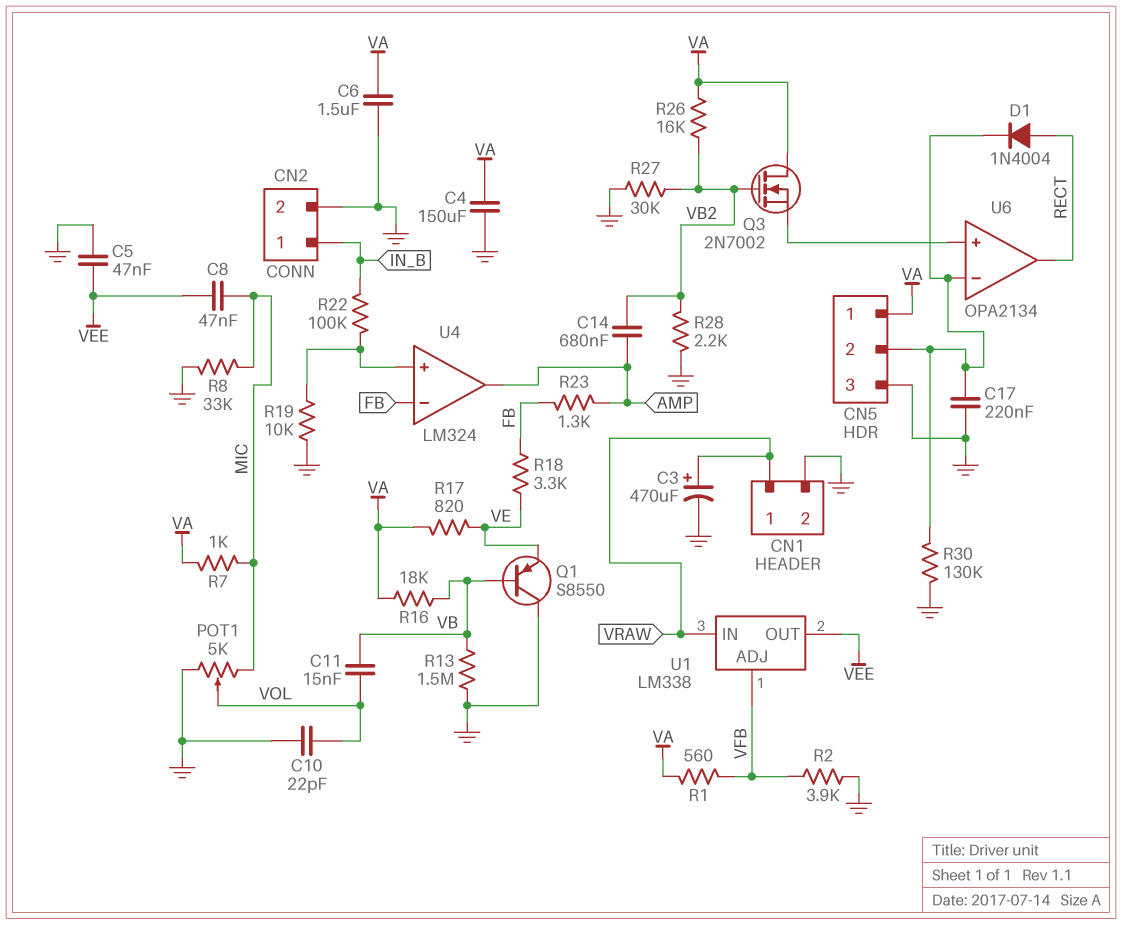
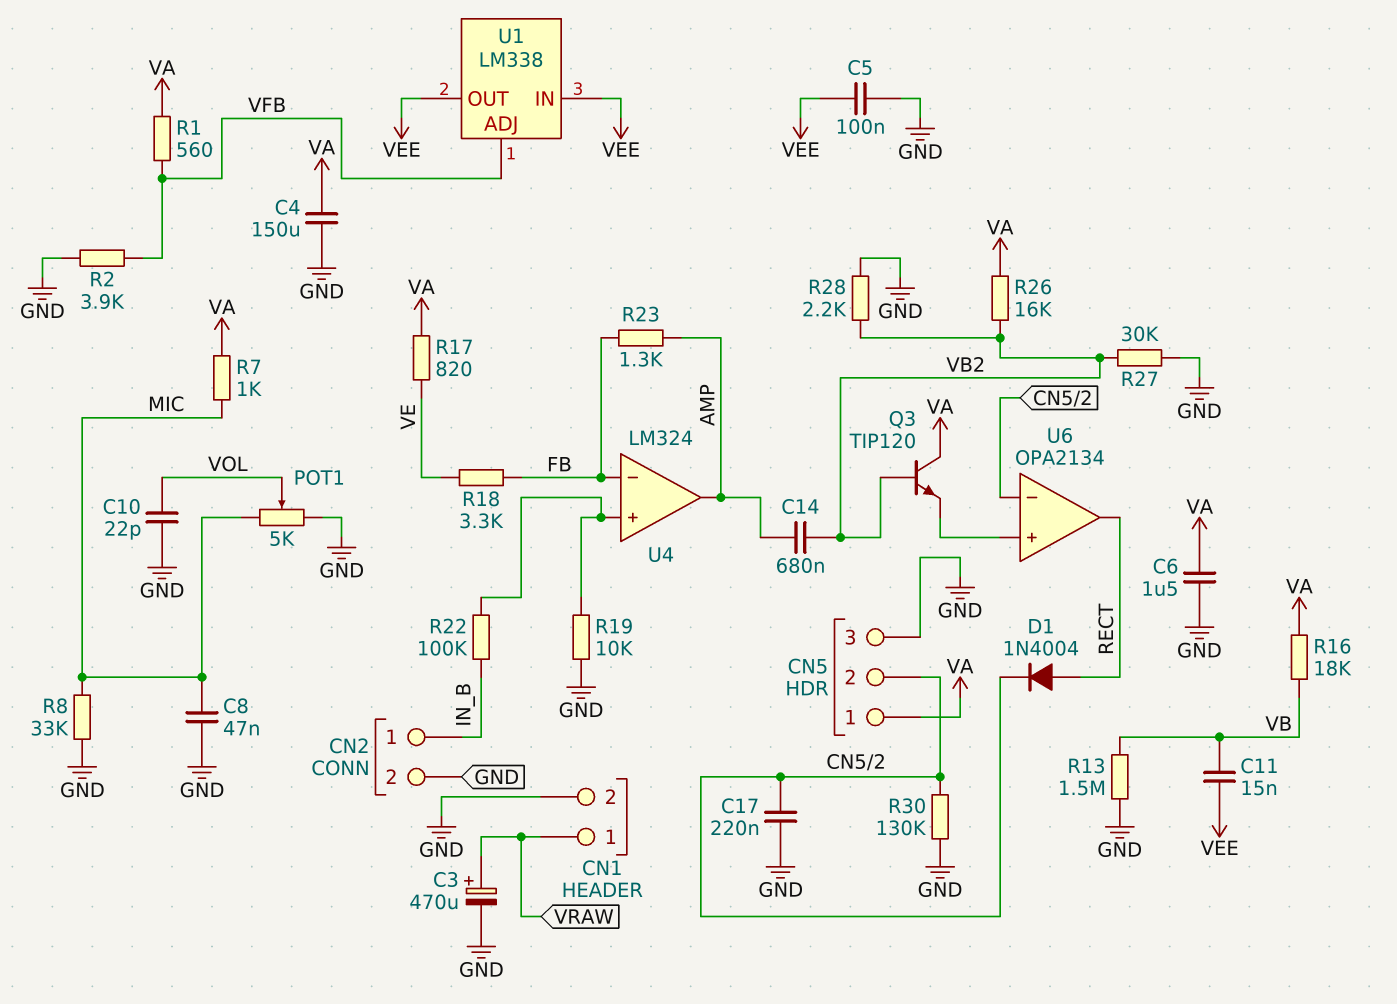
C5: 47nF (GND, VEE) -> 100nF (GND, VEE)
C8: 47nF (MIC, VEE) -> 47nF (GND, MIC)
C11: 15nF (VB, VOL) -> 15nF (VB, VEE)
Q1: PNP S8550 (B VB, C GND, E VE) -> none
Q3: NMOS 2N7002 (G VB2, D VA, S U6/in+) -> NPN TIP120 (B VB2, C VA, E U6/in+)
U1 pin IN: VRAW -> VEE

